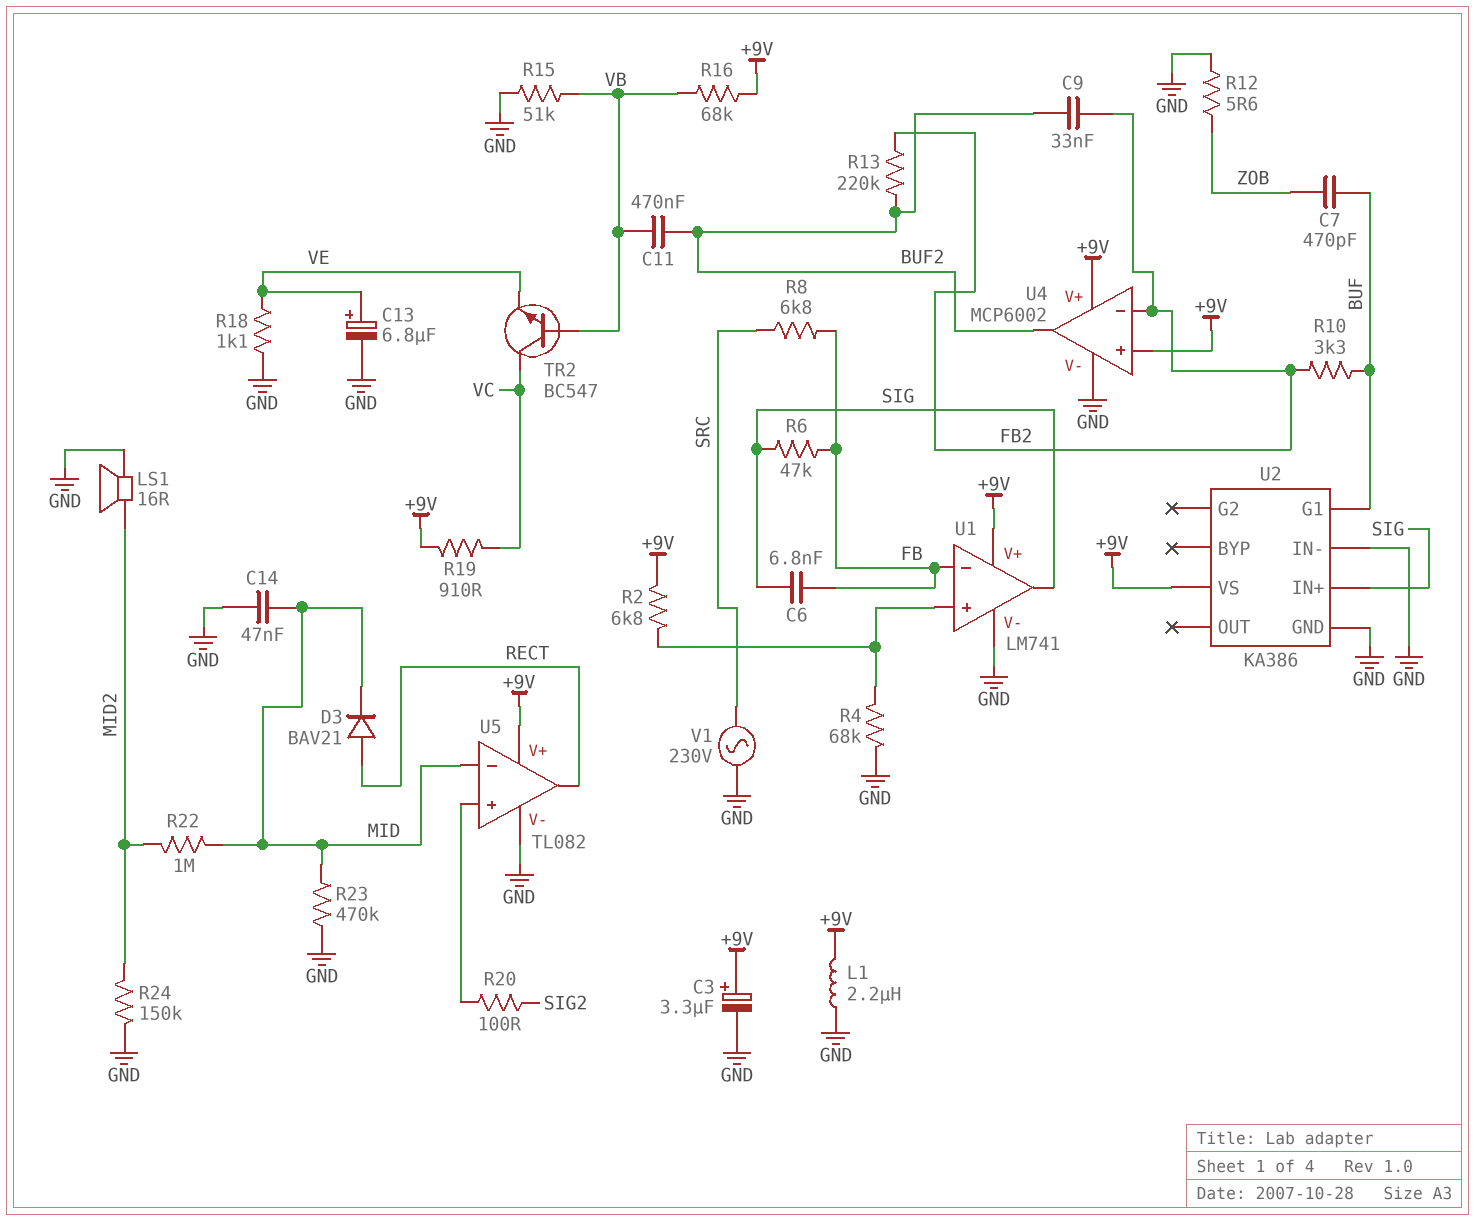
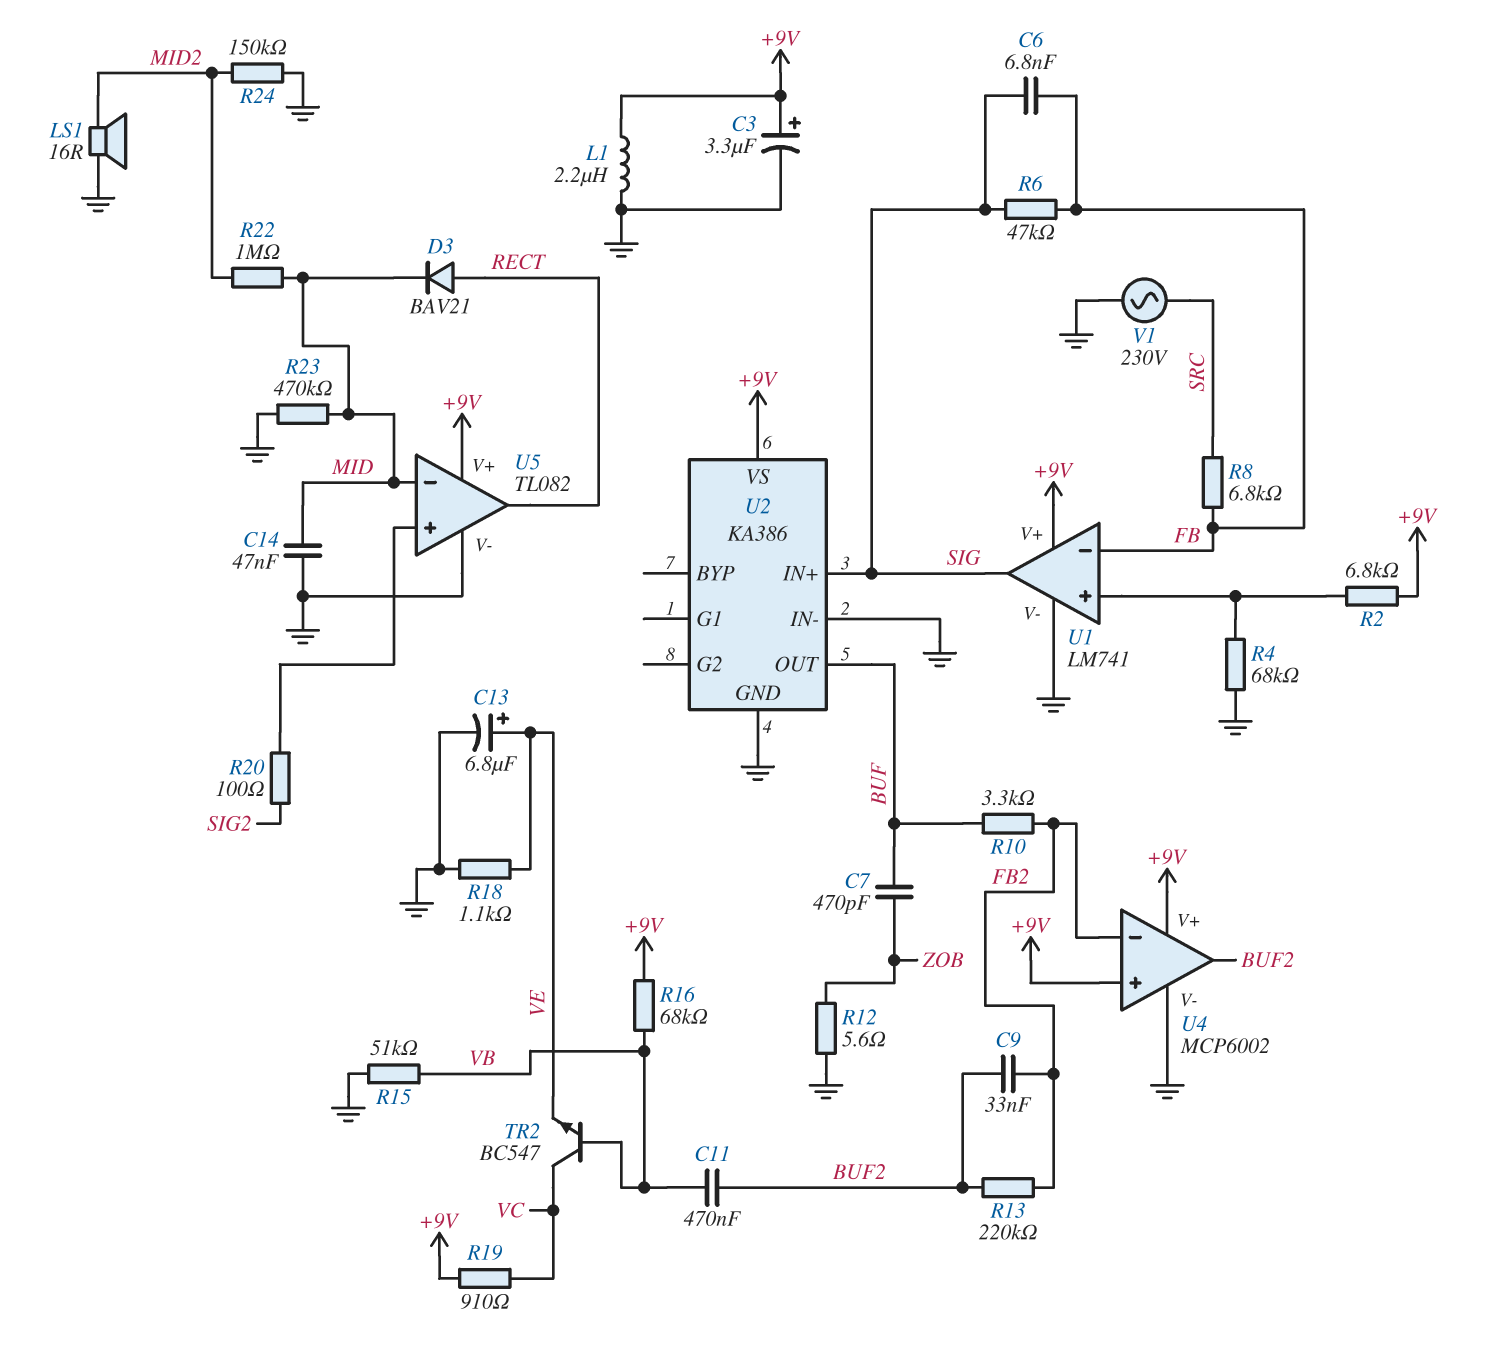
U2 pin G1: BUF -> none
U2 pin OUT: none -> BUF

